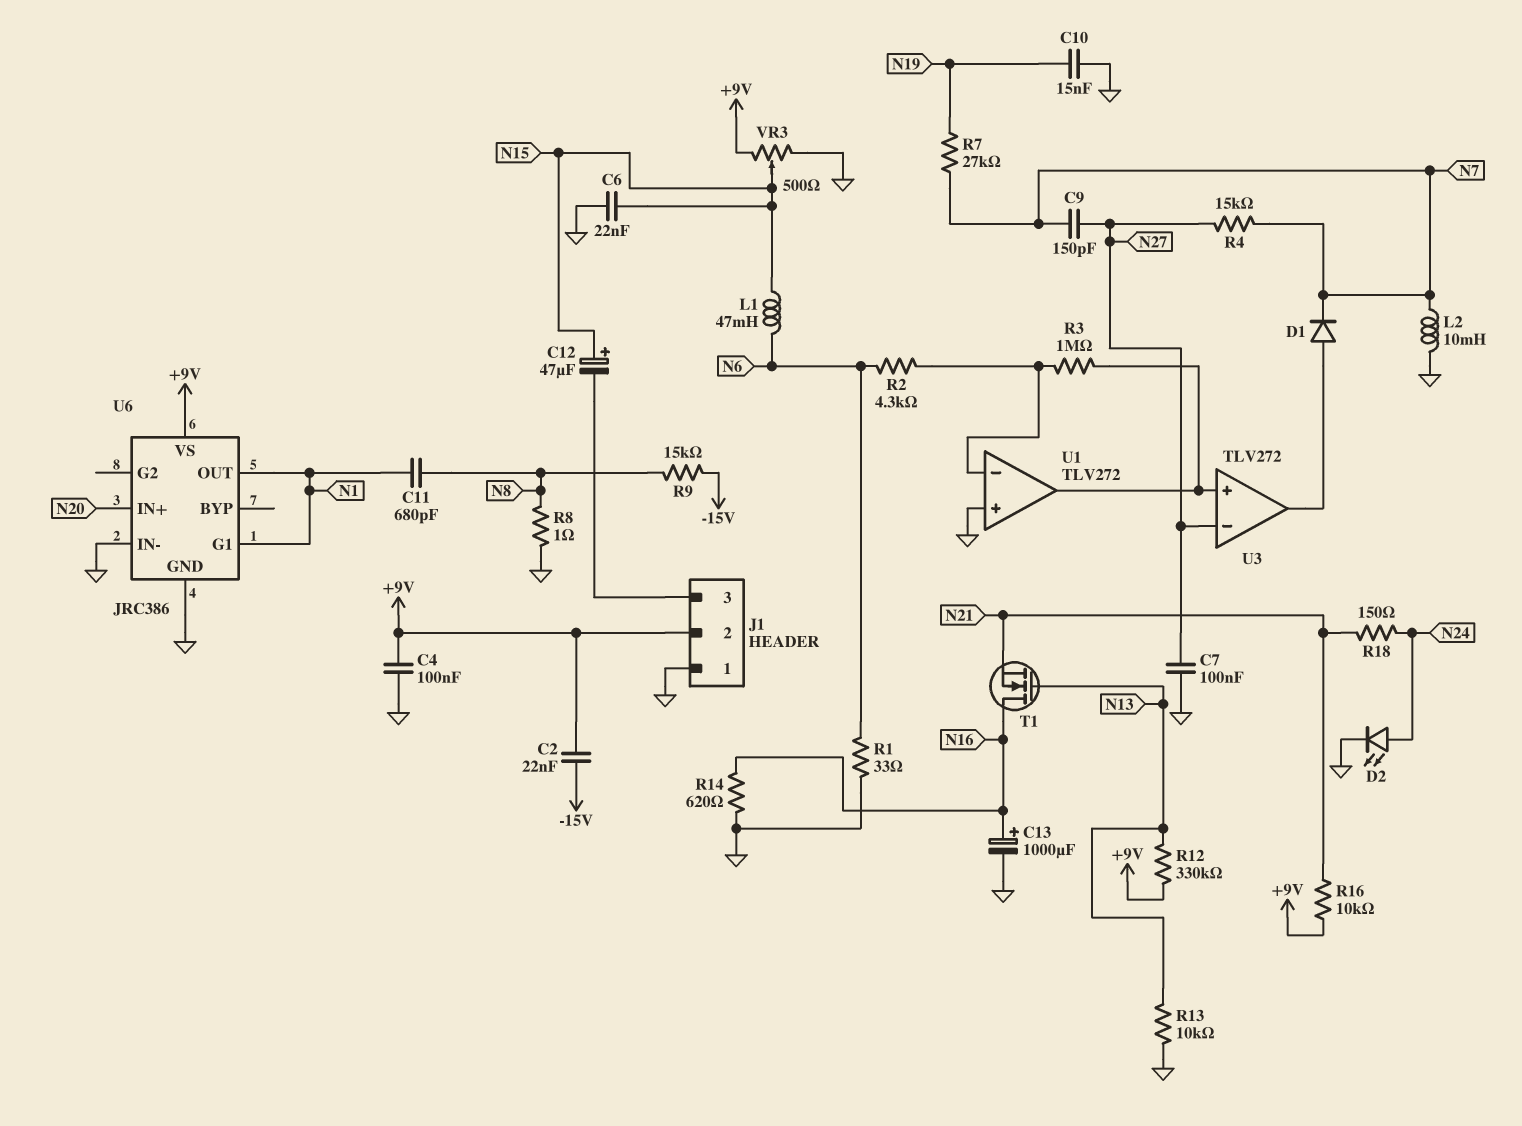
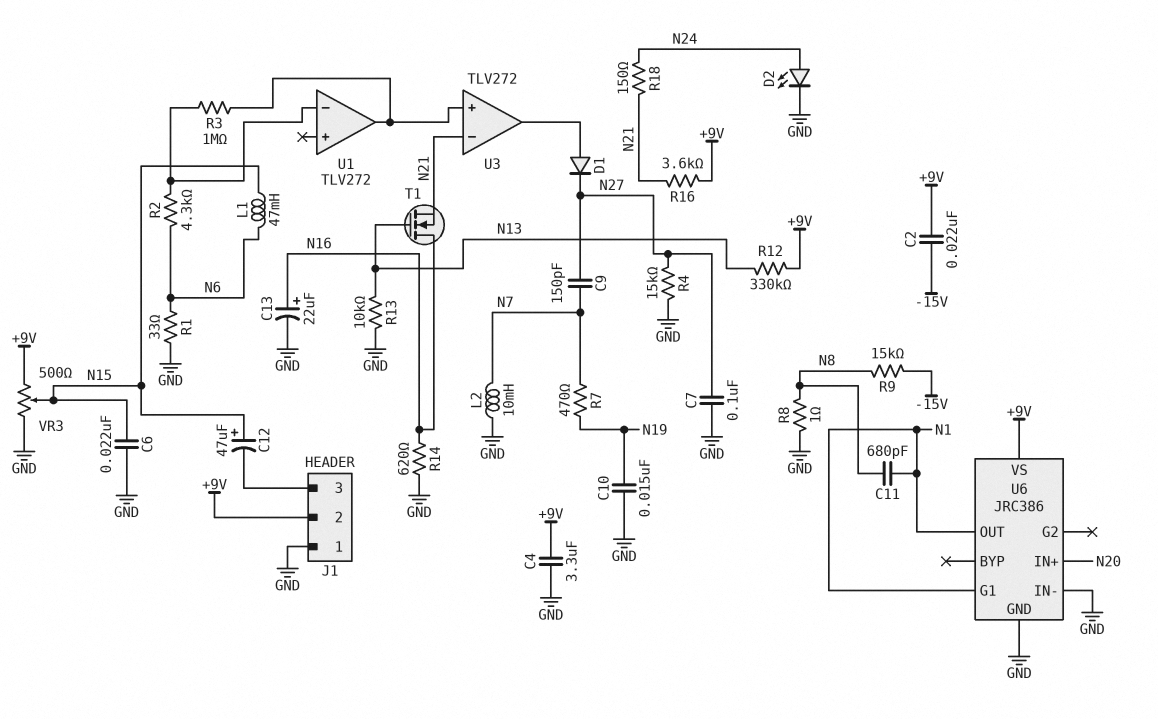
C4: 100nF (+9V, GND) -> 3.3uF (+9V, GND)
C13: 1000uF (plus N16, minus GND) -> 22uF (plus N16, minus GND)
D1: diode (A U3/out, K N7) -> diode (A U3/out, K N27)
R4: 15k (N7, N27) -> 15k (GND, N27)
R7: 27k (N7, N19) -> 470 (N7, N19)
R16: 10k (+9V, N21) -> 3.6k (+9V, N21)
U1 pin in+: GND -> none
U3 pin in-: N27 -> N21

